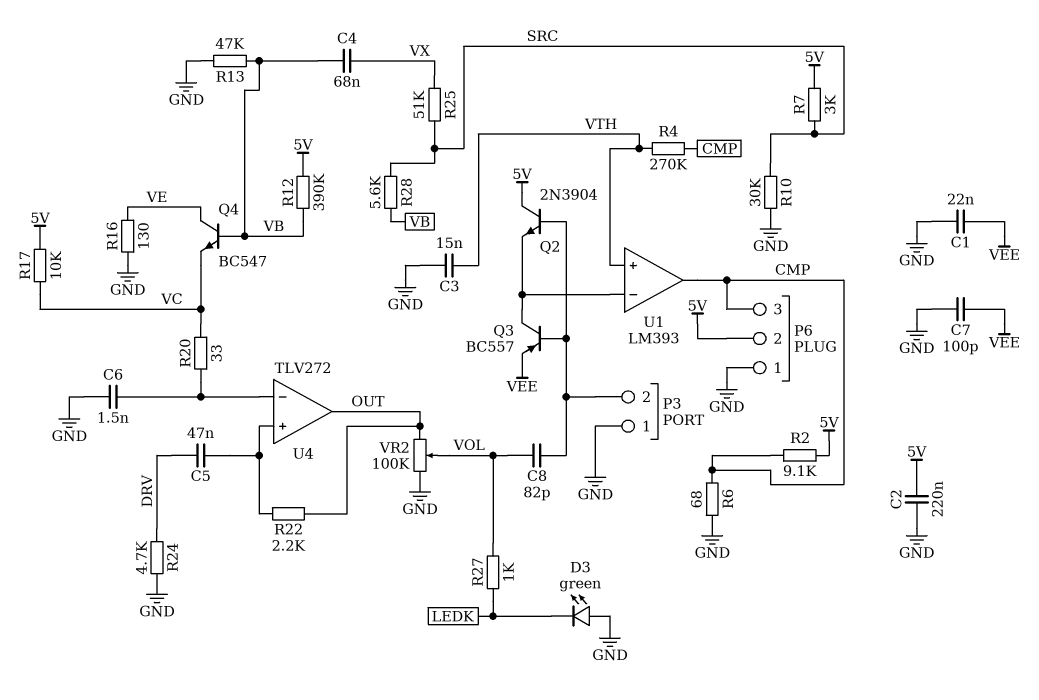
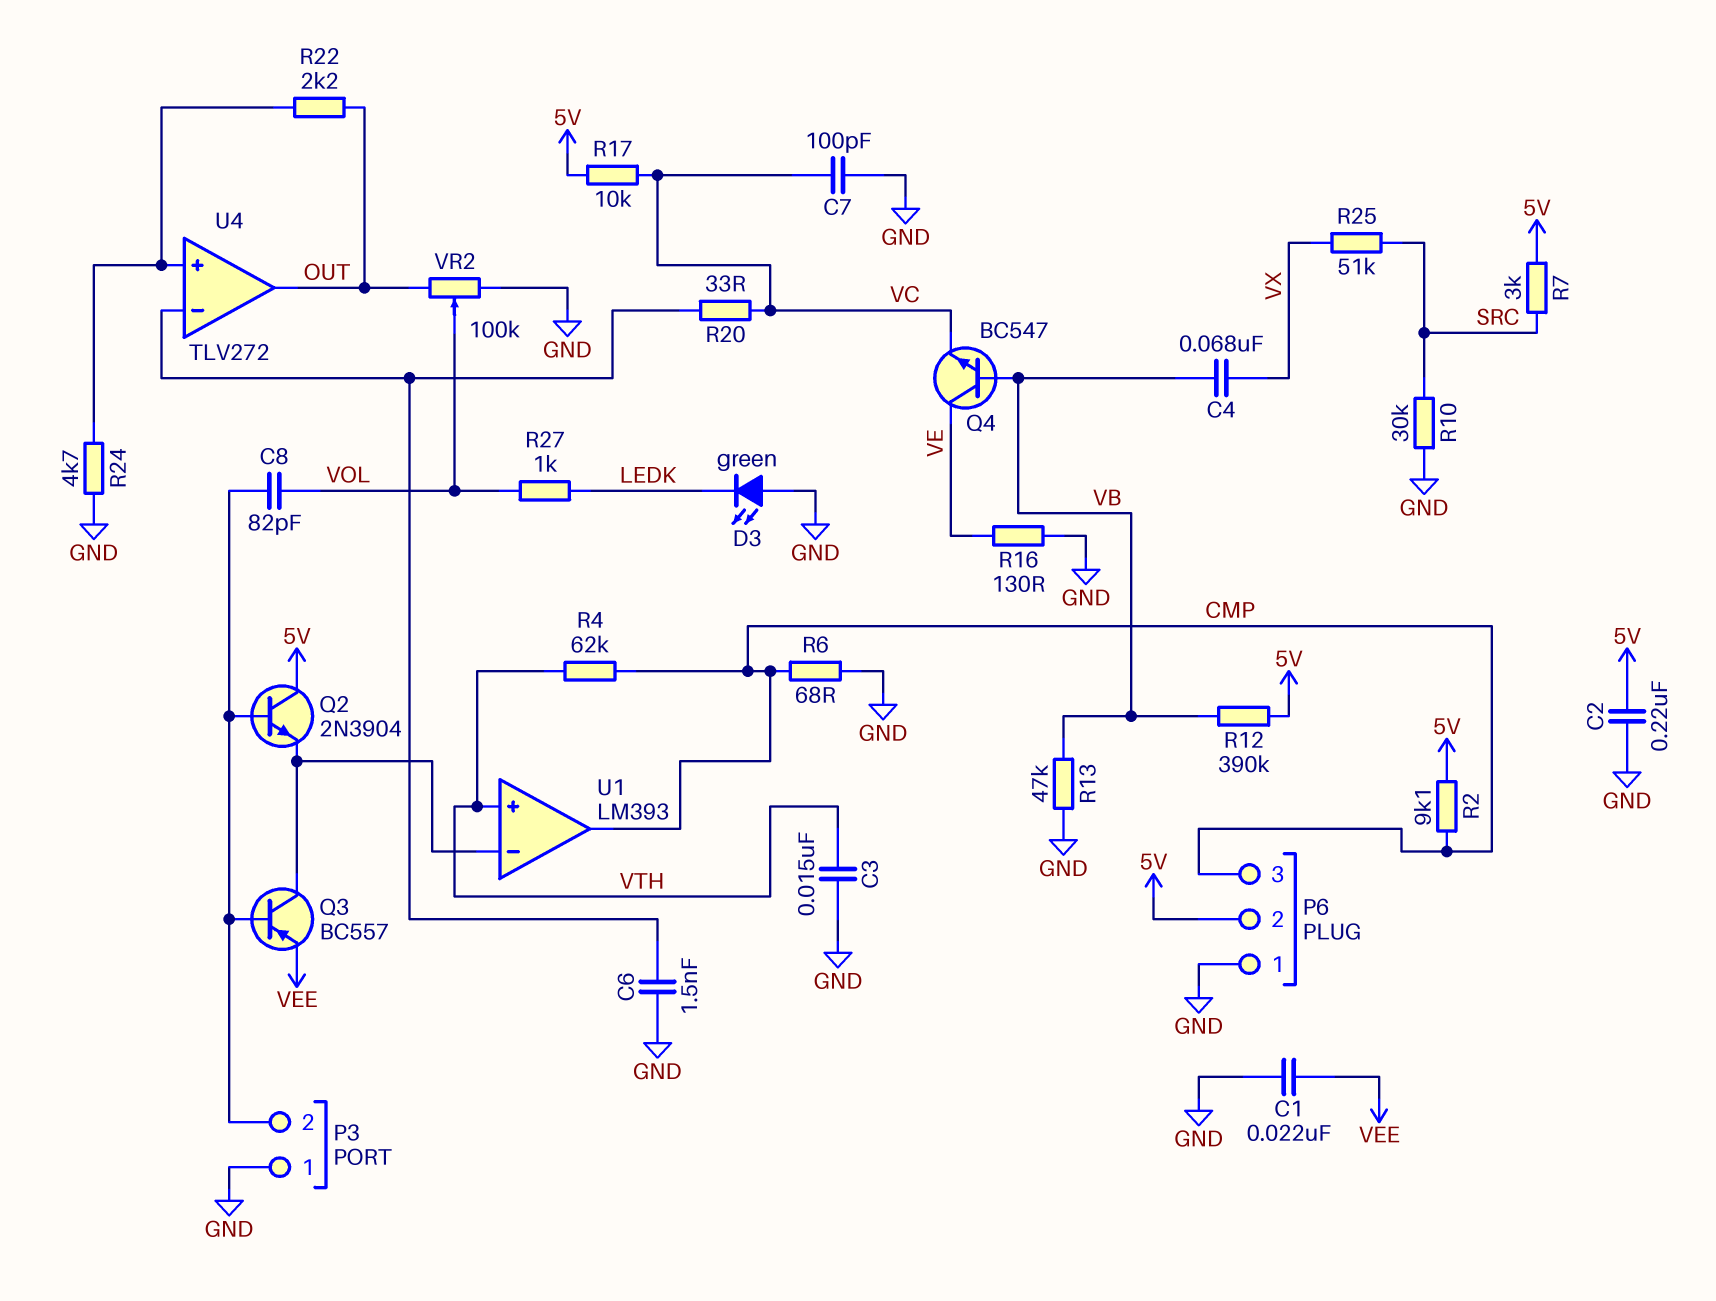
C5: 47nF (DRV, U4/in+) -> none
C7: 100pF (GND, VEE) -> 100pF (GND, VC)
R4: 270k (CMP, VTH) -> 62k (CMP, VTH)
R24: 4.7k (DRV, GND) -> 4.7k (GND, U4/in+)
R28: 5.6k (SRC, VB) -> none

